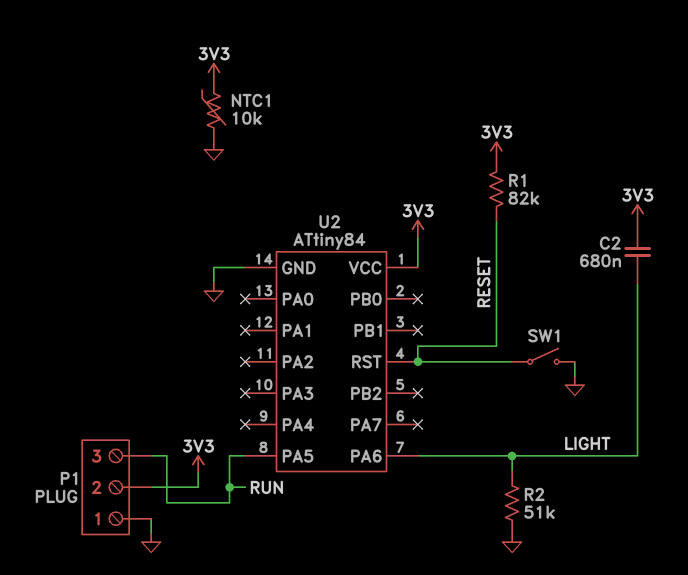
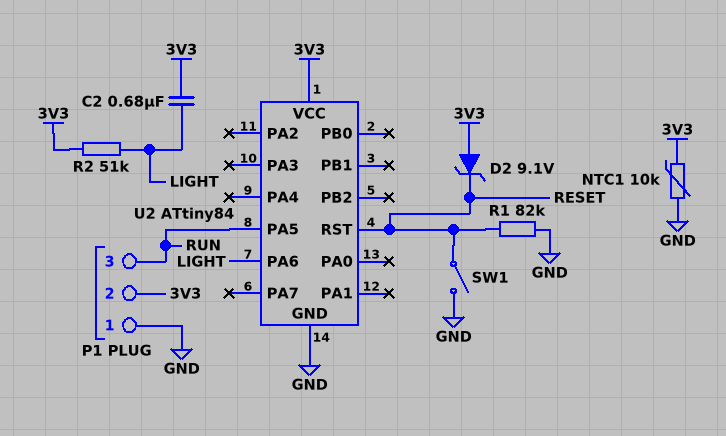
D2: none -> zener 9.1V (A 3V3, K RESET)
R1: 82k (3V3, RESET) -> 82k (GND, RESET)
R2: 51k (GND, LIGHT) -> 51k (3V3, LIGHT)

